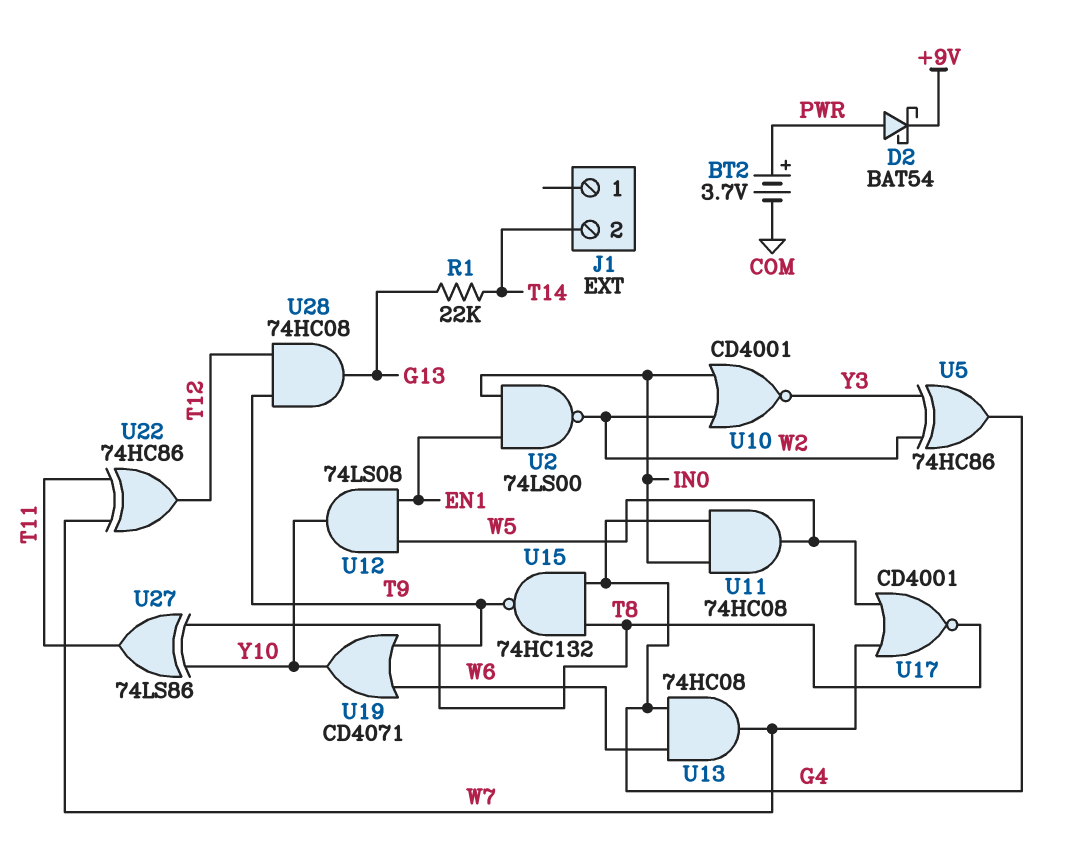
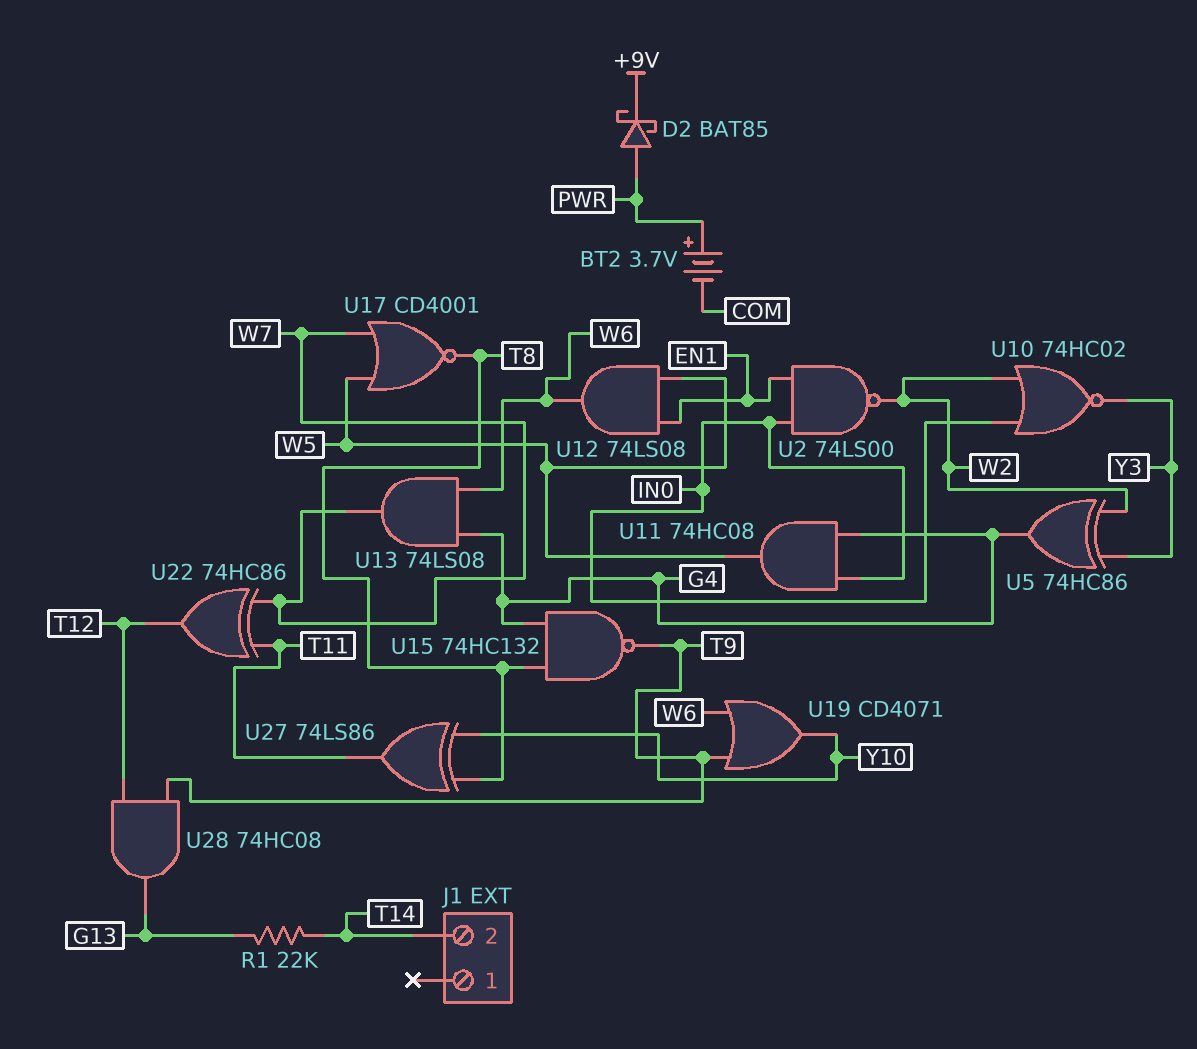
D2: schottky BAT54 (A PWR, K +9V) -> schottky BAT85 (A PWR, K +9V)
U10: NOR CD4001 (in IN0, in W2, out Y3) -> NOR 74HC02 (in IN0, in W2, out Y3)
U12: AND 74LS08 (in EN1, in W5, out Y10) -> AND 74LS08 (in EN1, in W5, out W6)
U13: AND 74HC08 (in G4, in W6, out W7) -> AND 74LS08 (in G4, in W6, out W7)

